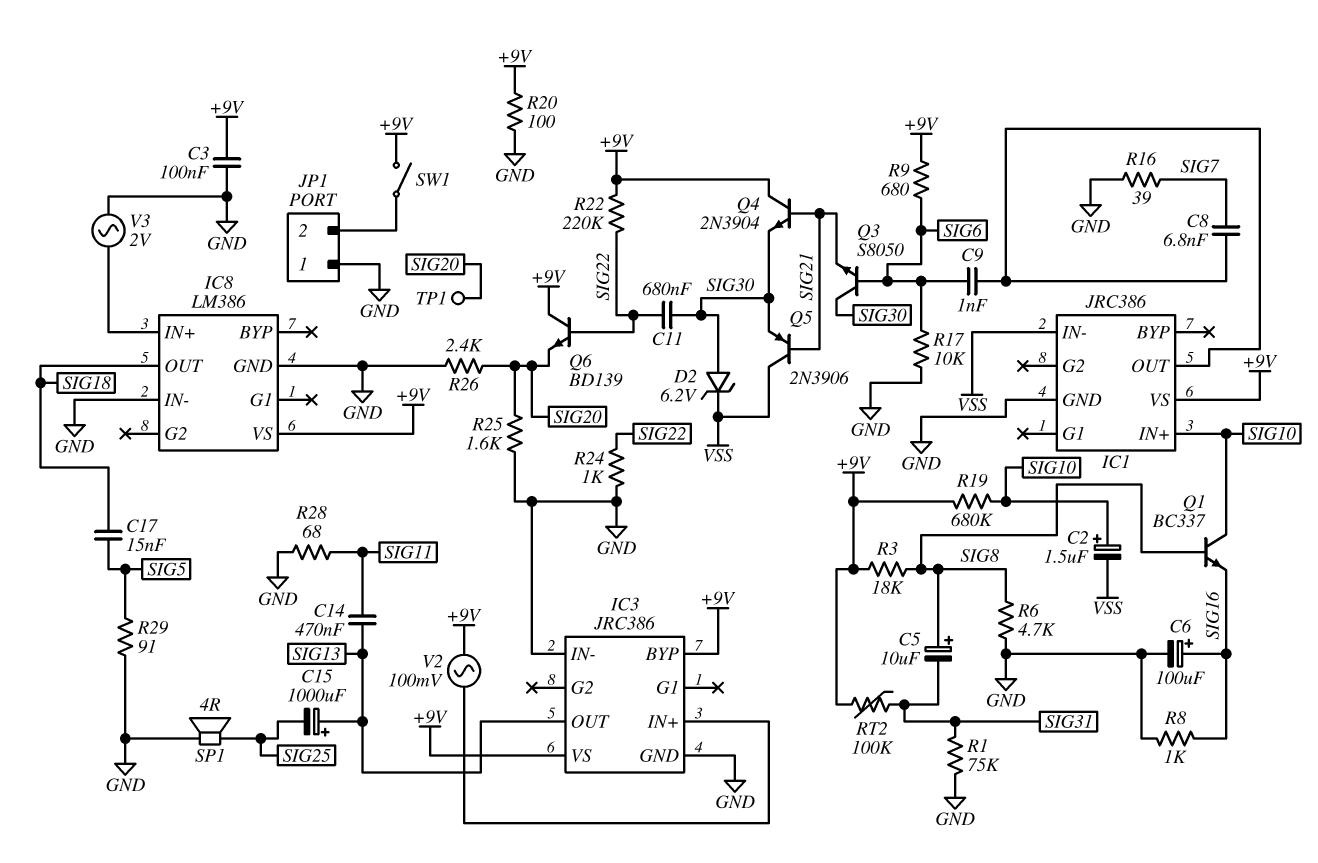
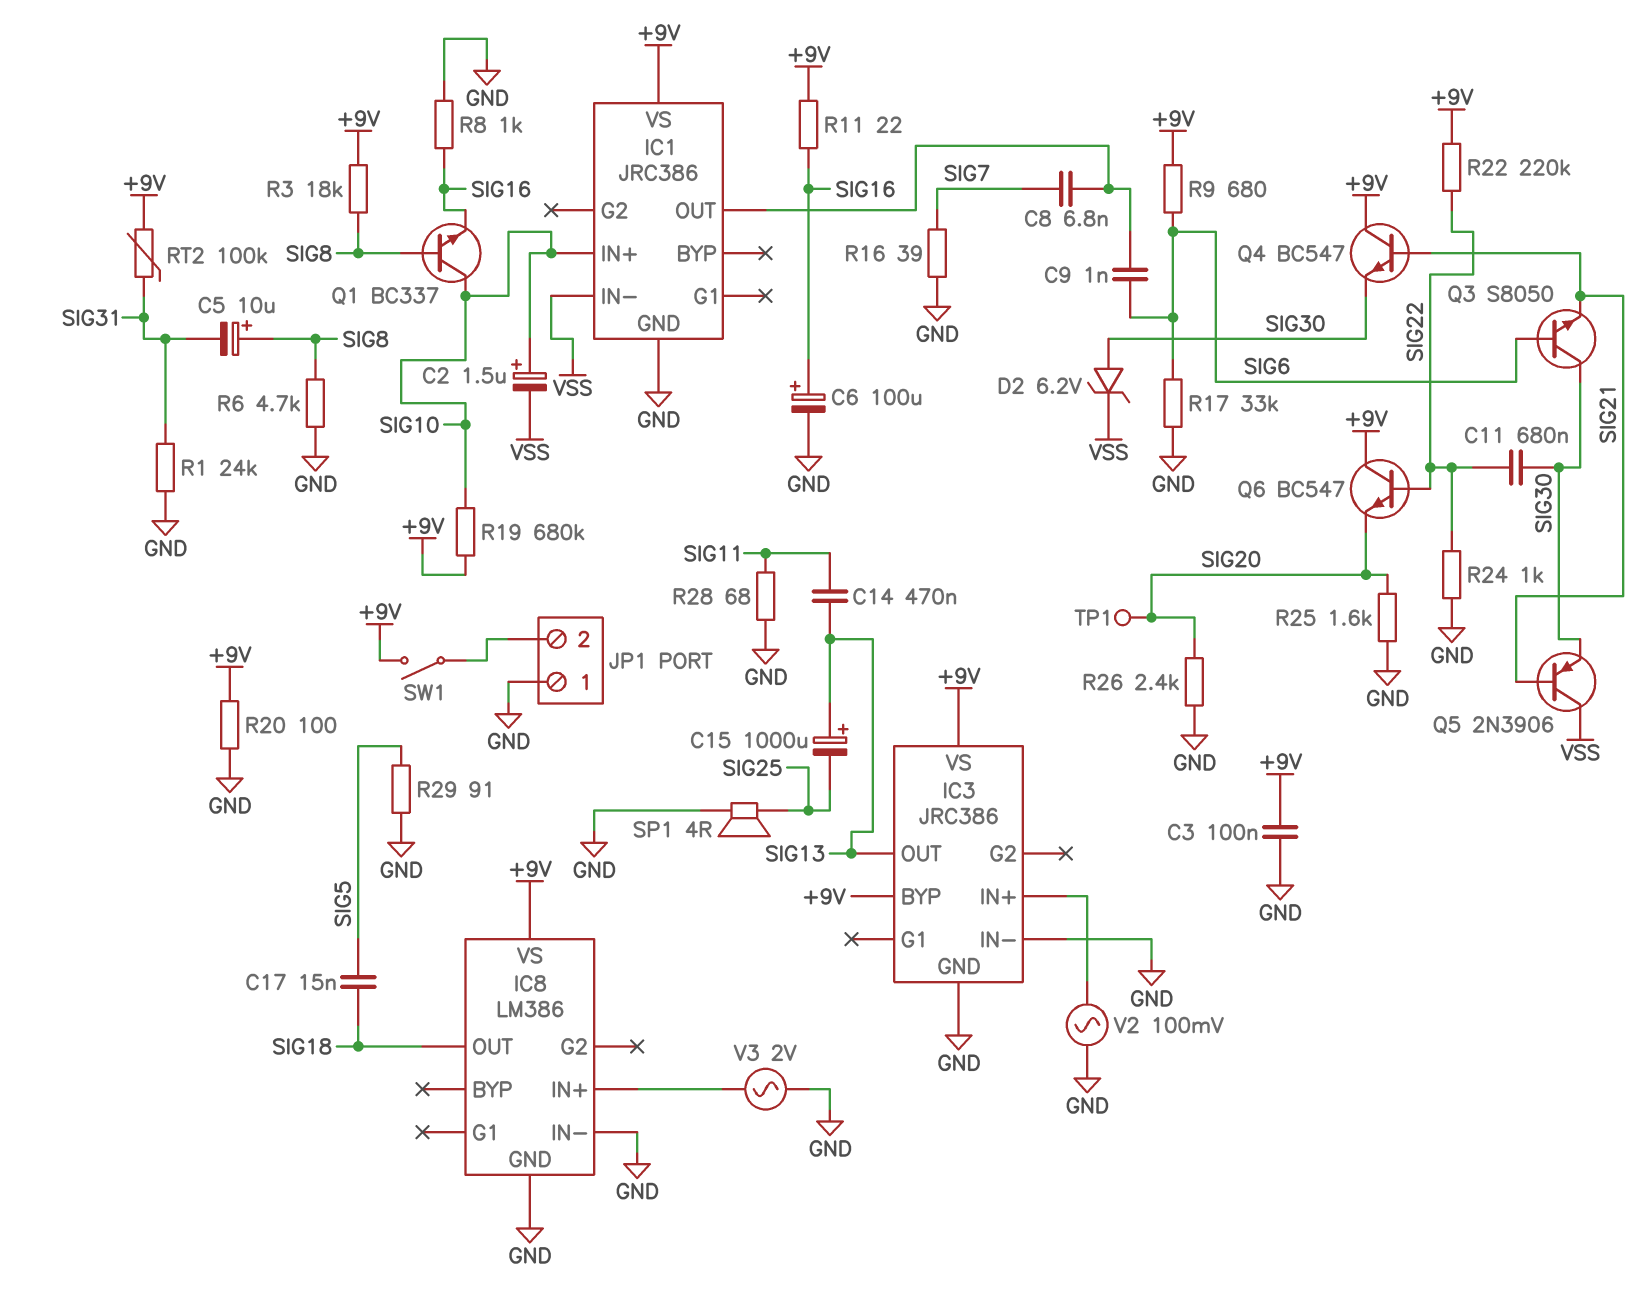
Q4: NPN 2N3904 (B SIG21, C +9V, E SIG30) -> NPN BC547 (B SIG21, C +9V, E SIG30)
Q6: NPN BD139 (B SIG22, C +9V, E SIG20) -> NPN BC547 (B SIG22, C +9V, E SIG20)
R1: 75k (GND, SIG31) -> 24k (GND, SIG31)
R11: none -> 22 (+9V, SIG16)
R17: 10k (GND, SIG6) -> 33k (GND, SIG6)
V2: AC 100mV (+9V, IC3/IN+) -> AC 100mV (GND, IC3/IN+)

